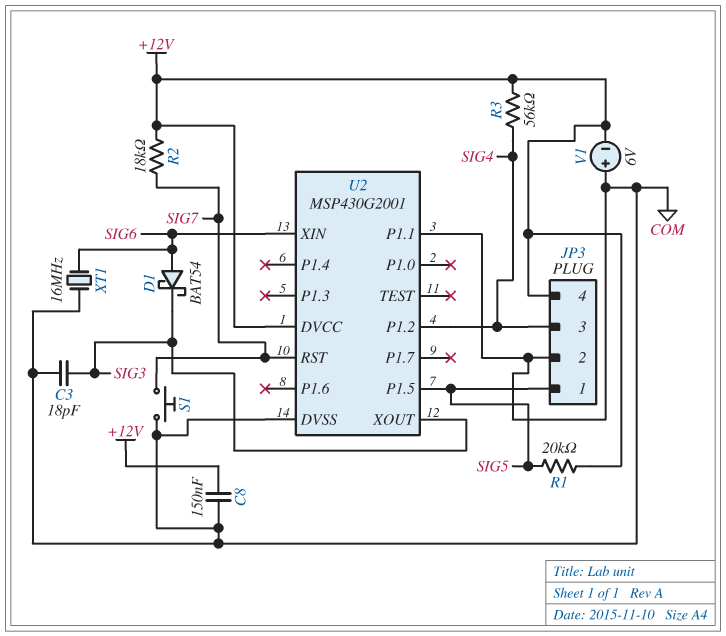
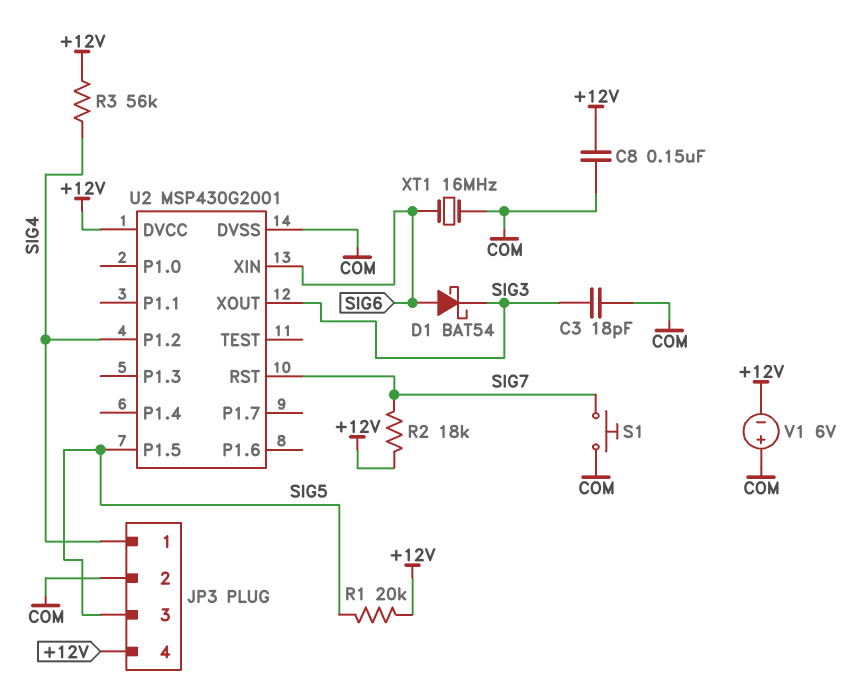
JP3 pin 1: SIG5 -> SIG4
JP3 pin 3: SIG4 -> SIG5
U2 pin P1.1: COM -> none

